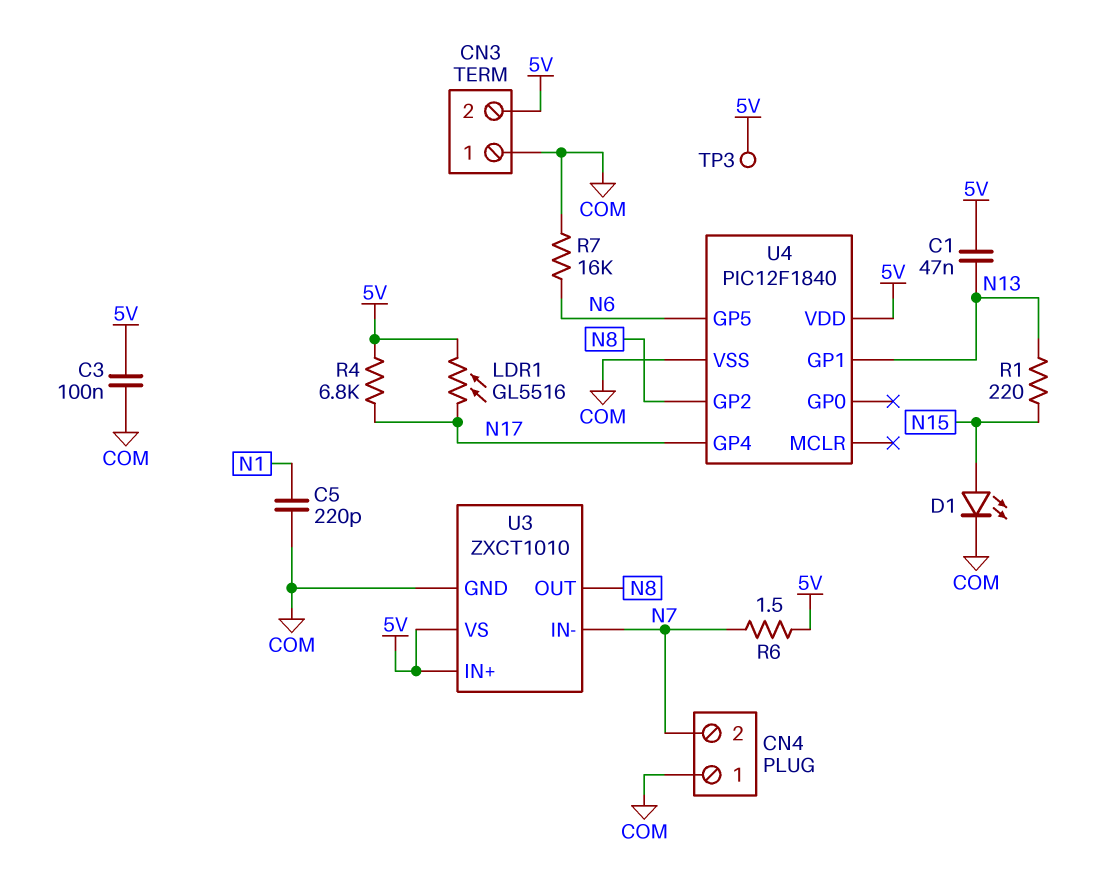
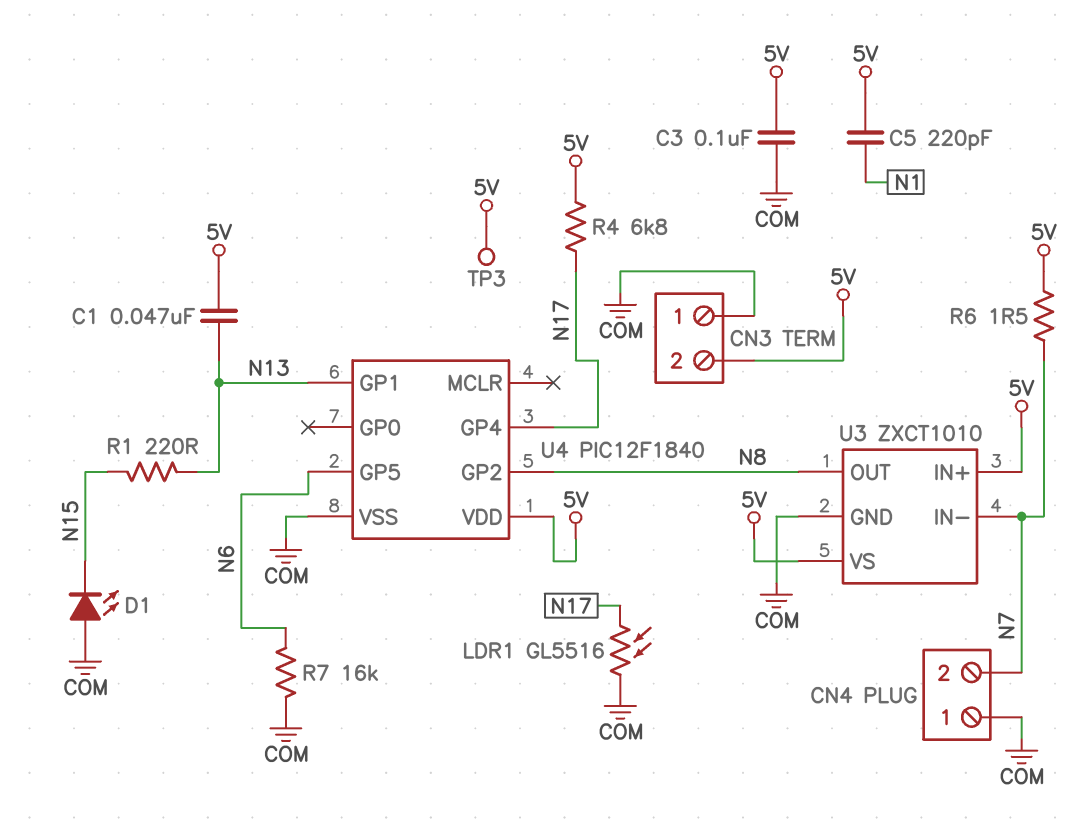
C5: 220pF (COM, N1) -> 220pF (5V, N1)
D1: LED (A N15, K COM) -> LED (A COM, K N15)
LDR1: GL5516 (5V, N17) -> GL5516 (COM, N17)

